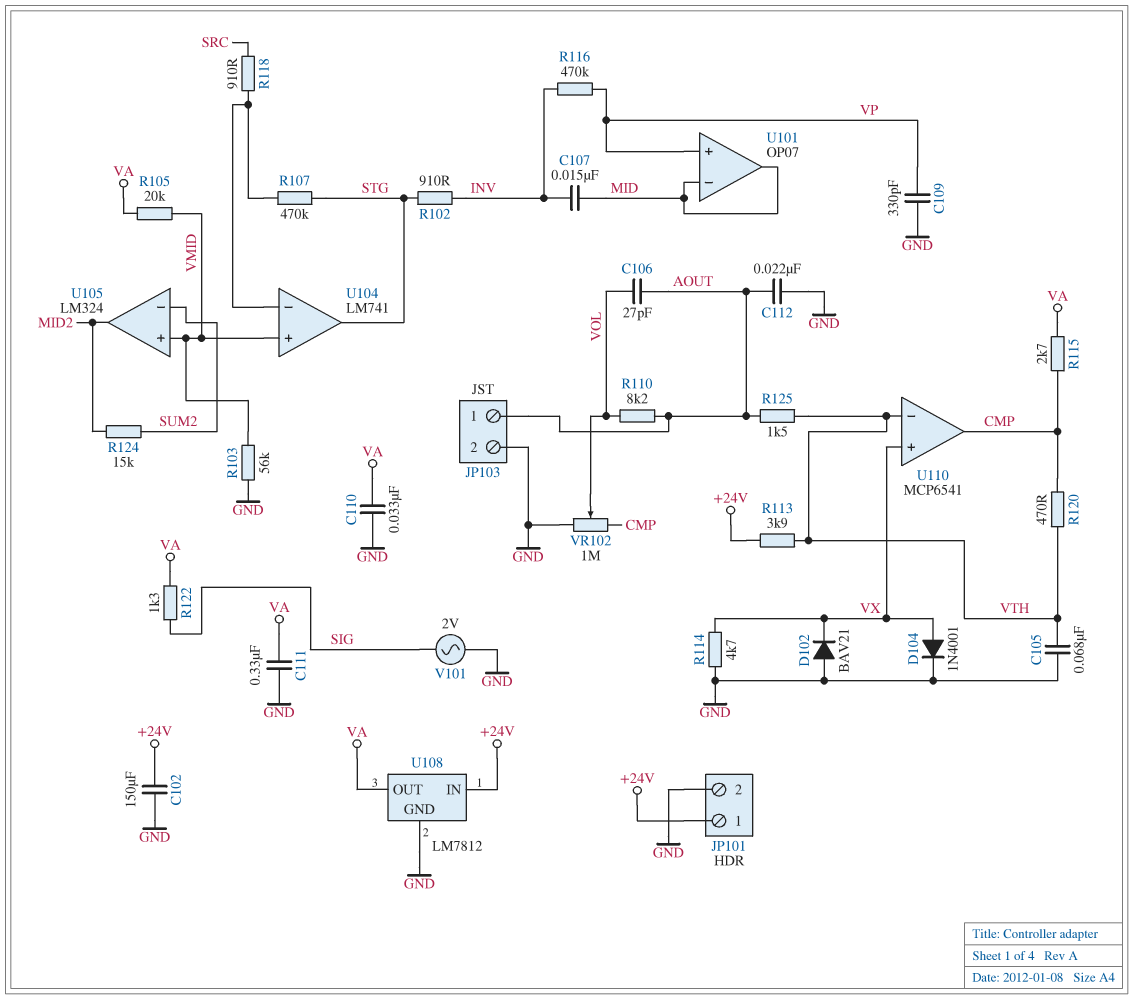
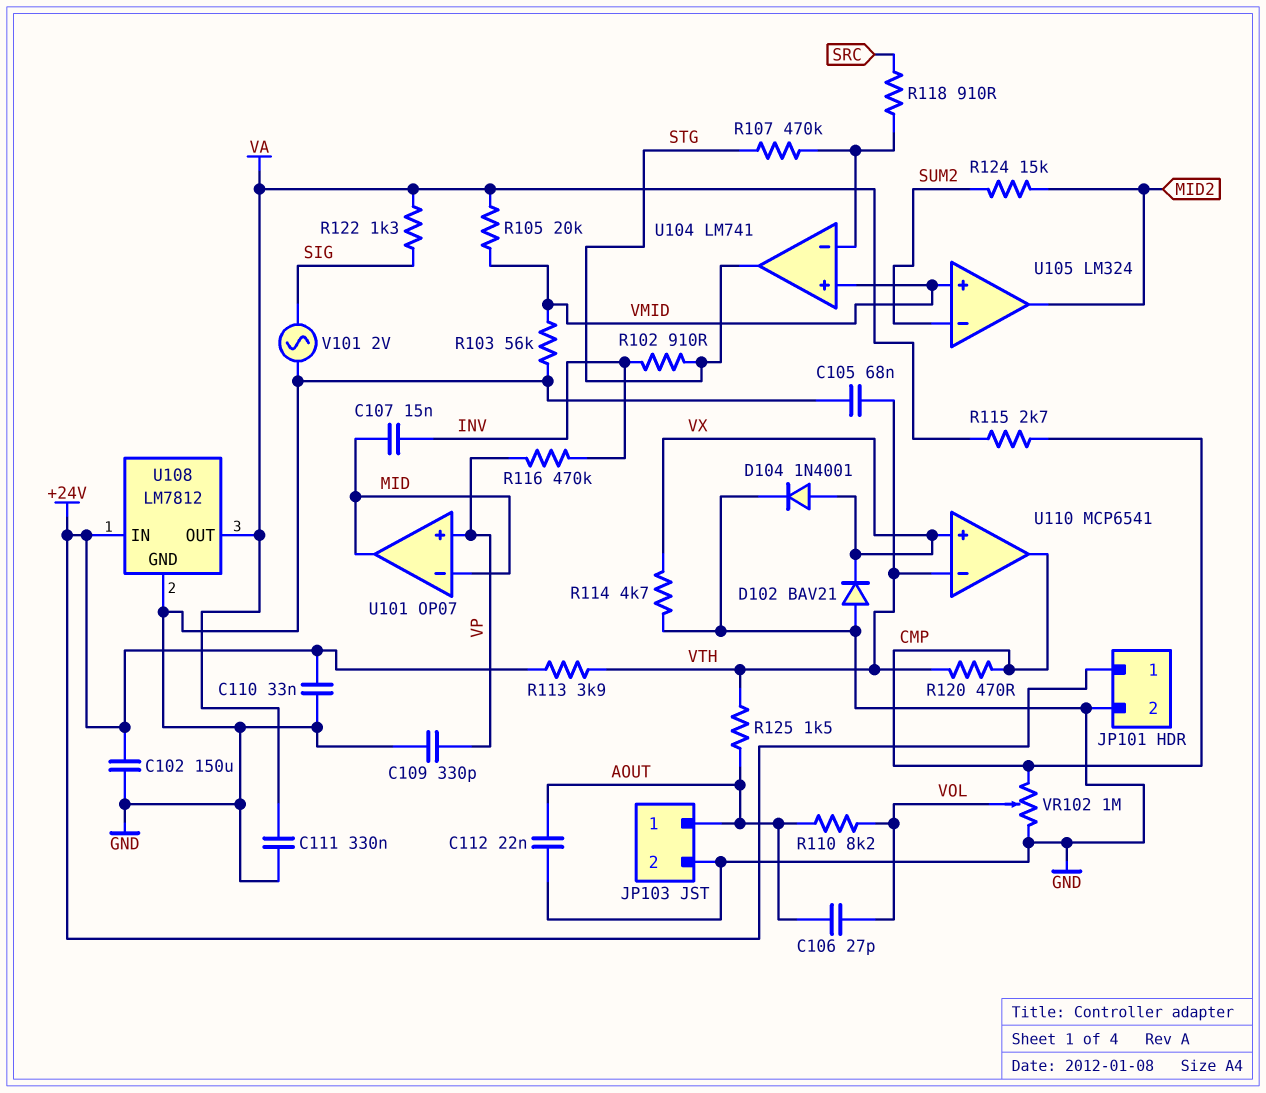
C110: 33nF (GND, VA) -> 33nF (+24V, GND)

